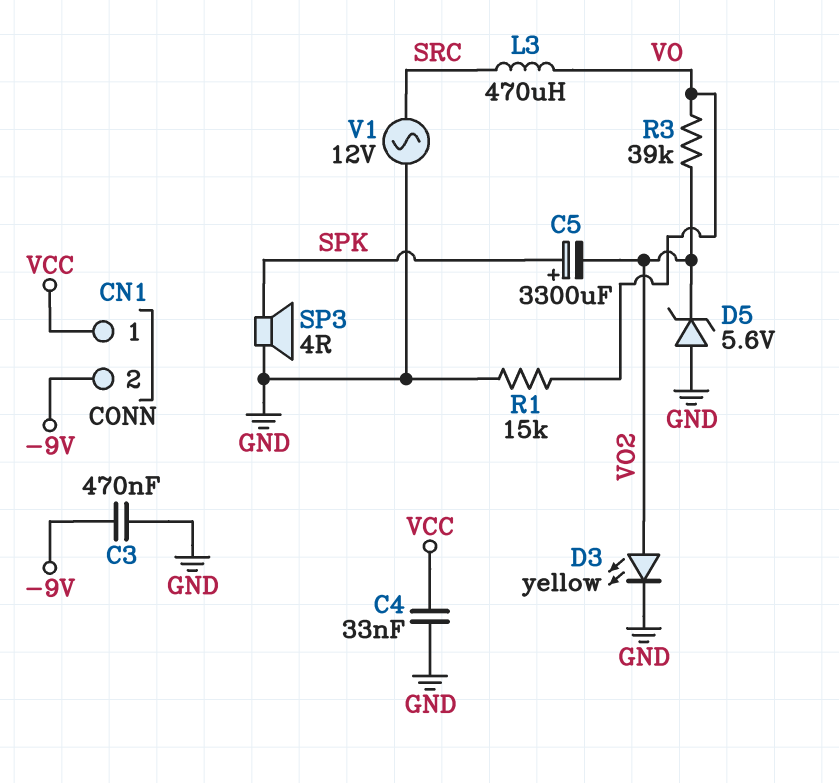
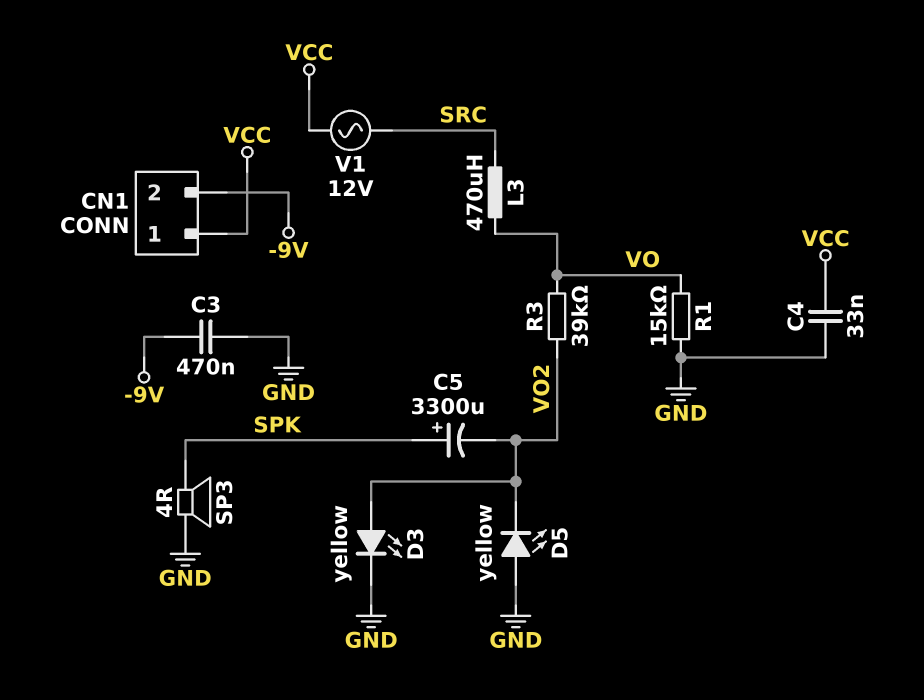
D5: zener 5.6V (A GND, K VO2) -> LED yellow (A GND, K VO2)
V1: AC 12V (GND, SRC) -> AC 12V (SRC, VCC)

